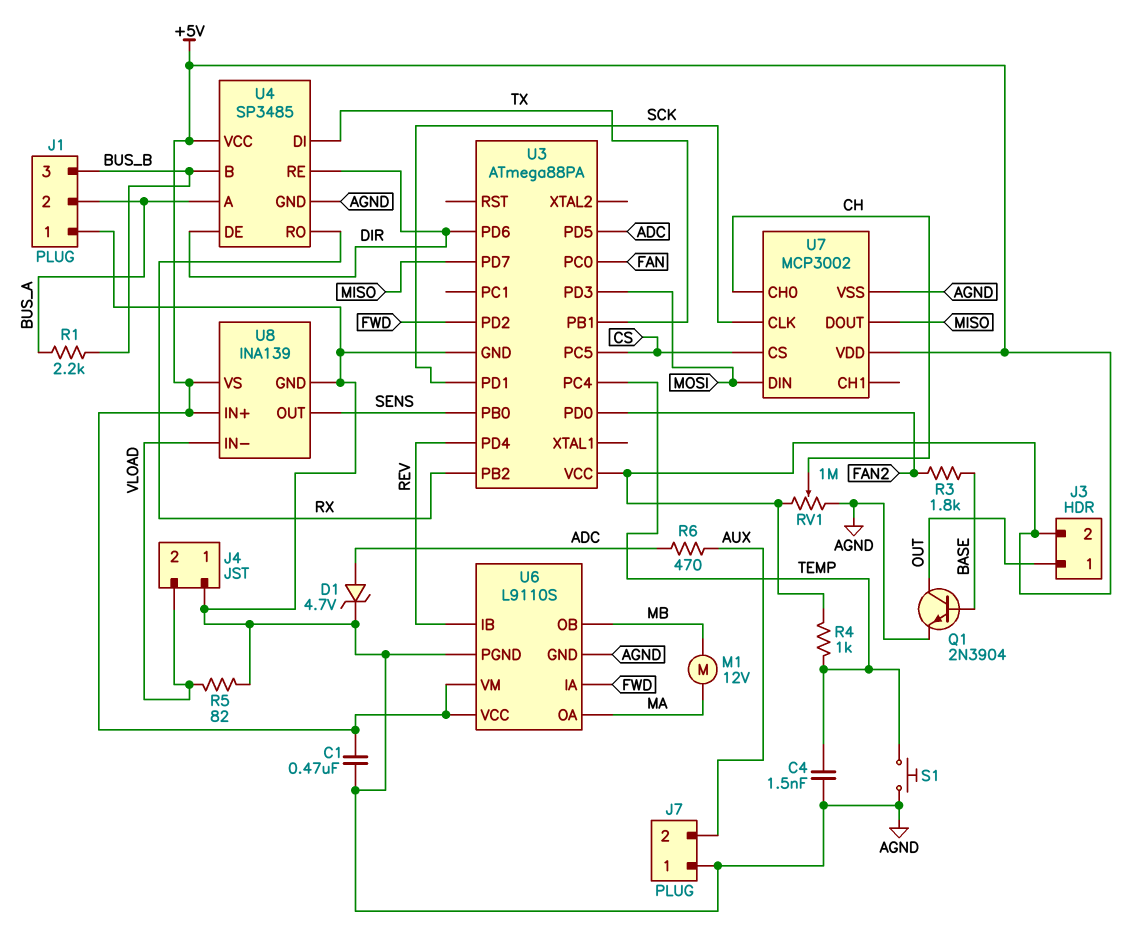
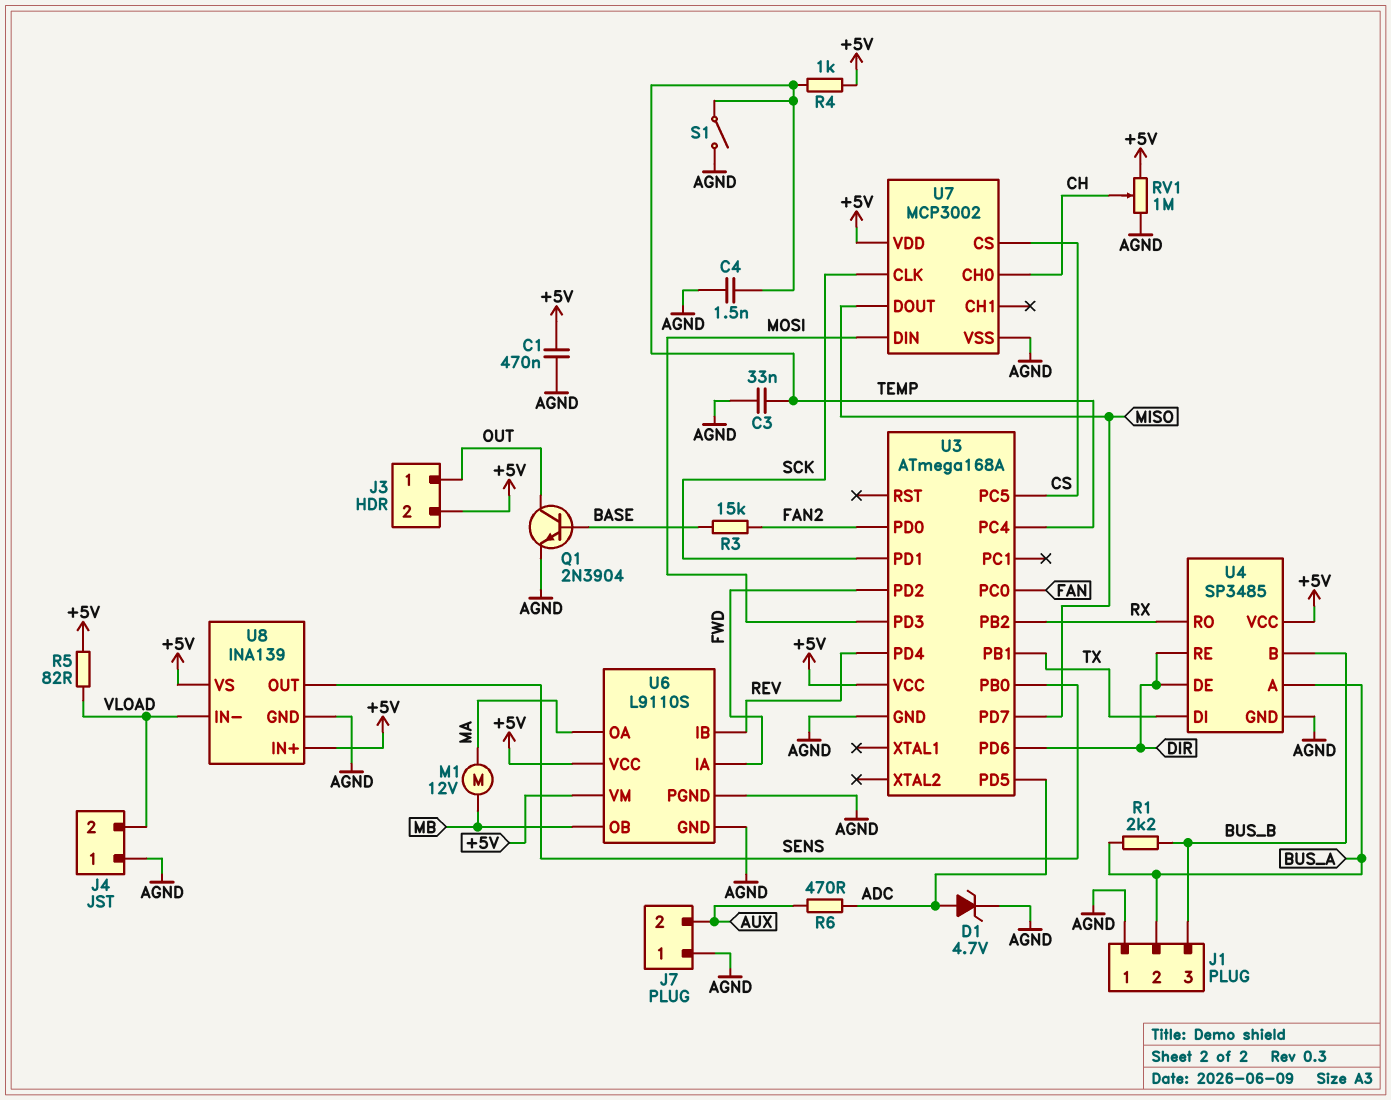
C3: none -> 33nF (AGND, TEMP)
R3: 1.8k (BASE, FAN2) -> 15k (BASE, FAN2)
R5: 82 (AGND, VLOAD) -> 82 (+5V, VLOAD)
S1: button (AGND, TEMP) -> switch (AGND, TEMP)
U3: ATmega88PA -> ATmega168A

